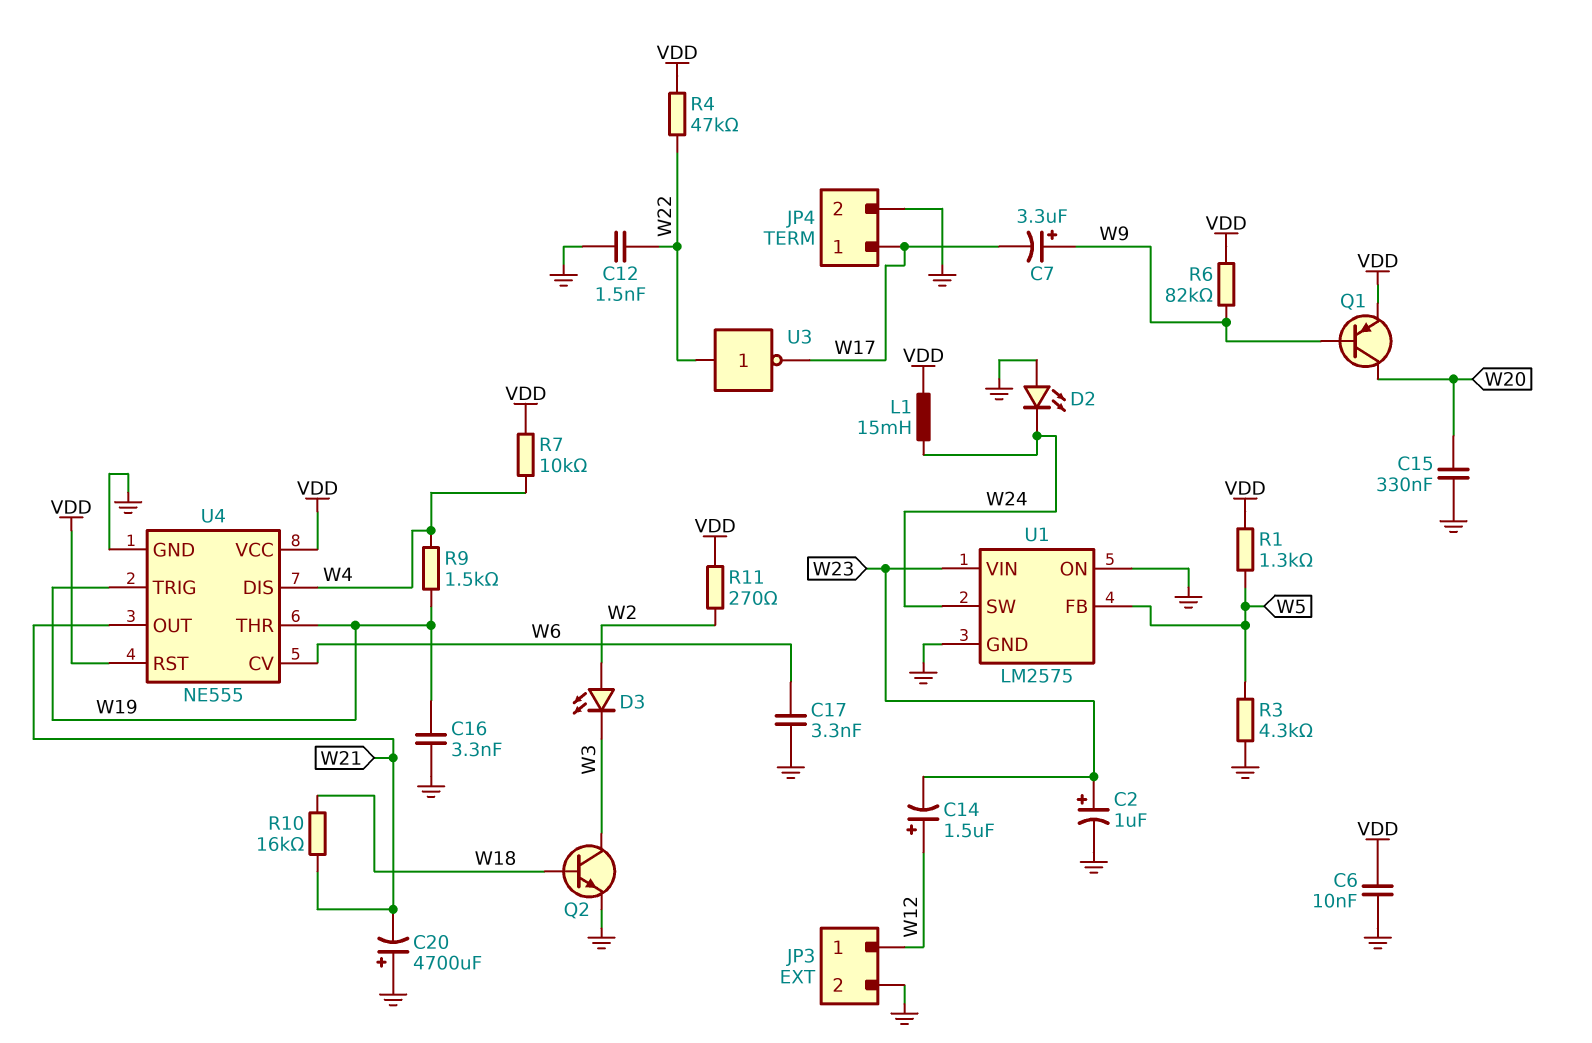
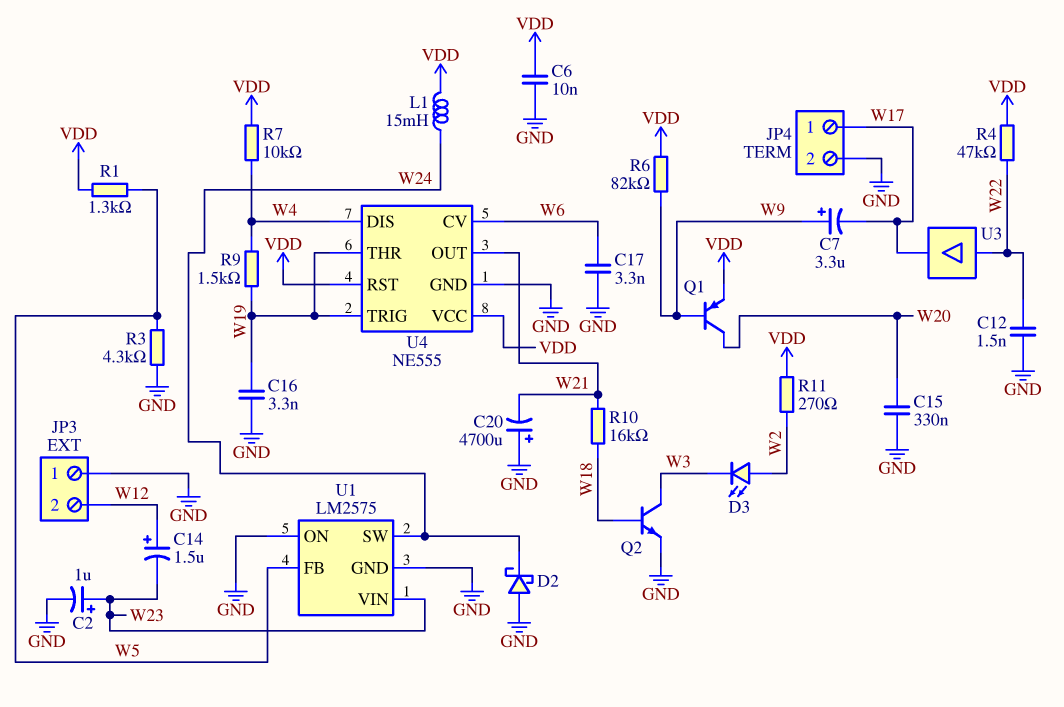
D2: LED (A GND, K W24) -> schottky (A GND, K W24)
JP3 pin 1: W12 -> GND
JP3 pin 2: GND -> W12
U3: NOT (in W22, out W17) -> buffer (in W22, out W17)

